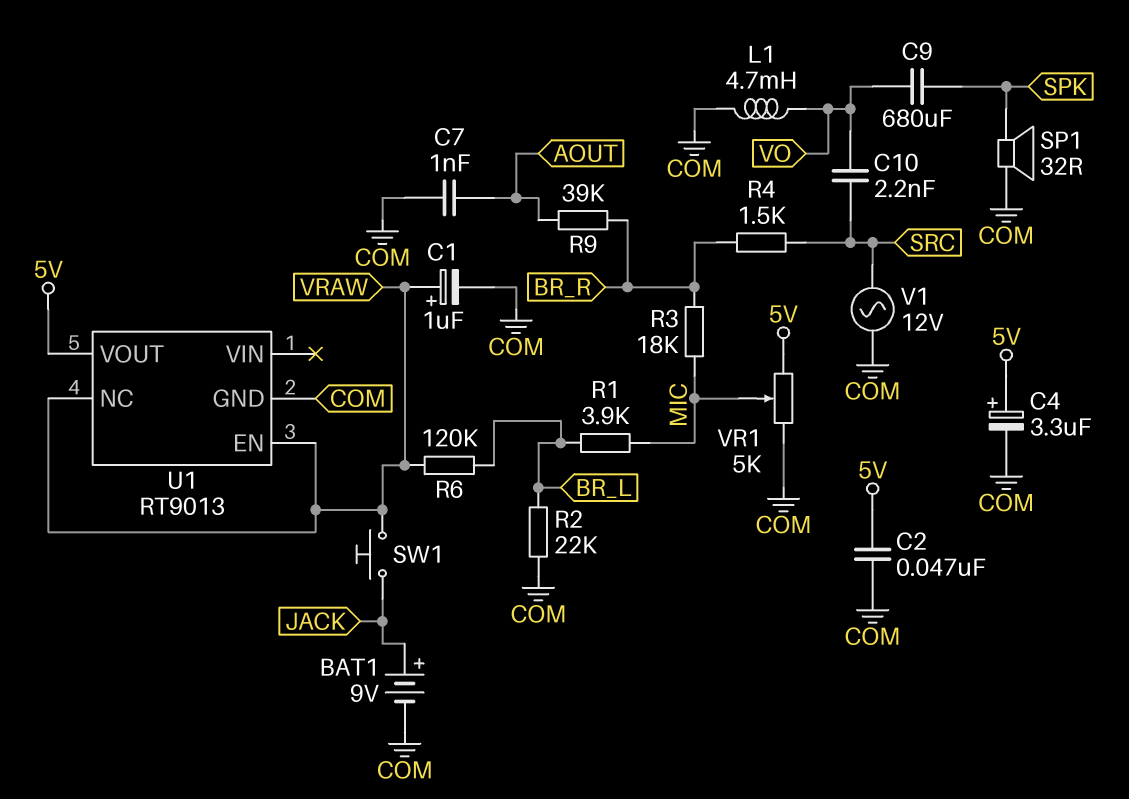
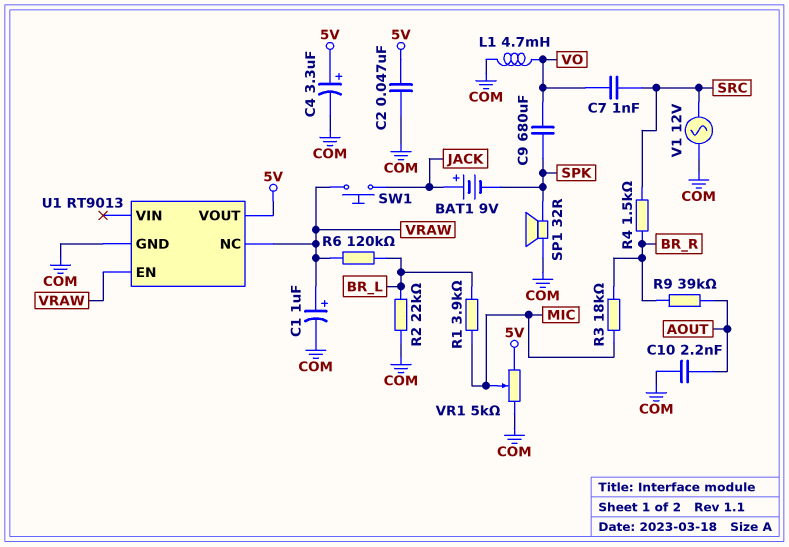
BAT1: 9V (plus JACK, minus COM) -> 9V (plus JACK, minus SPK)
C7: 1nF (AOUT, COM) -> 1nF (SRC, VO)
C10: 2.2nF (SRC, VO) -> 2.2nF (AOUT, COM)

